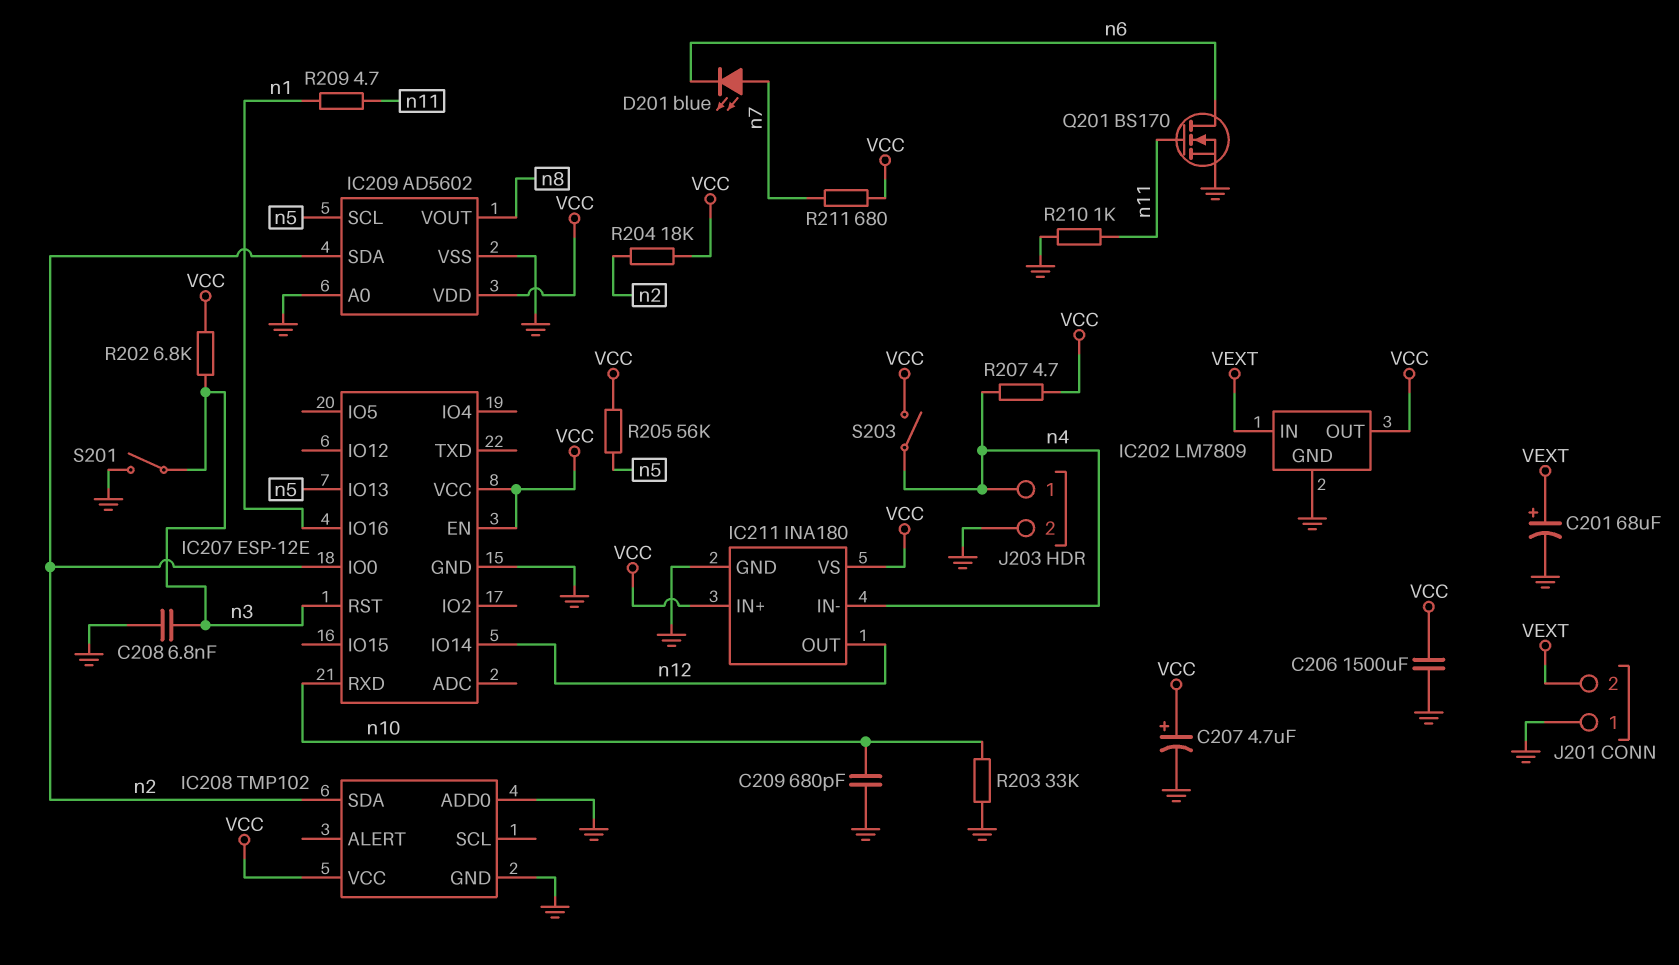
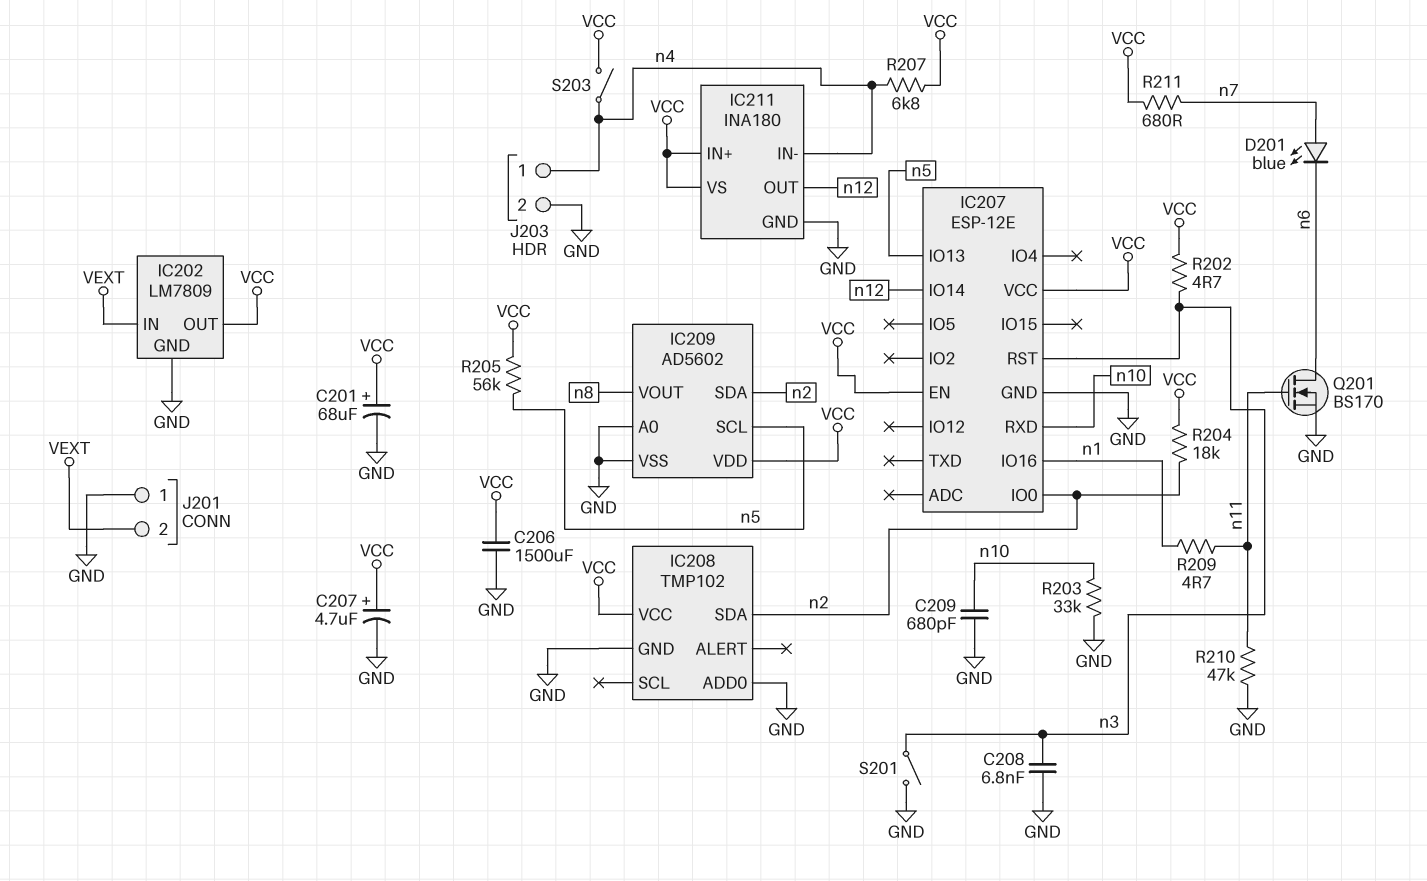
C201: 68uF (plus VEXT, minus GND) -> 68uF (plus VCC, minus GND)
R202: 6.8k (VCC, n3) -> 4.7 (VCC, n3)
R207: 4.7 (VCC, n4) -> 6.8k (VCC, n4)
R210: 1k (GND, n11) -> 47k (GND, n11)

